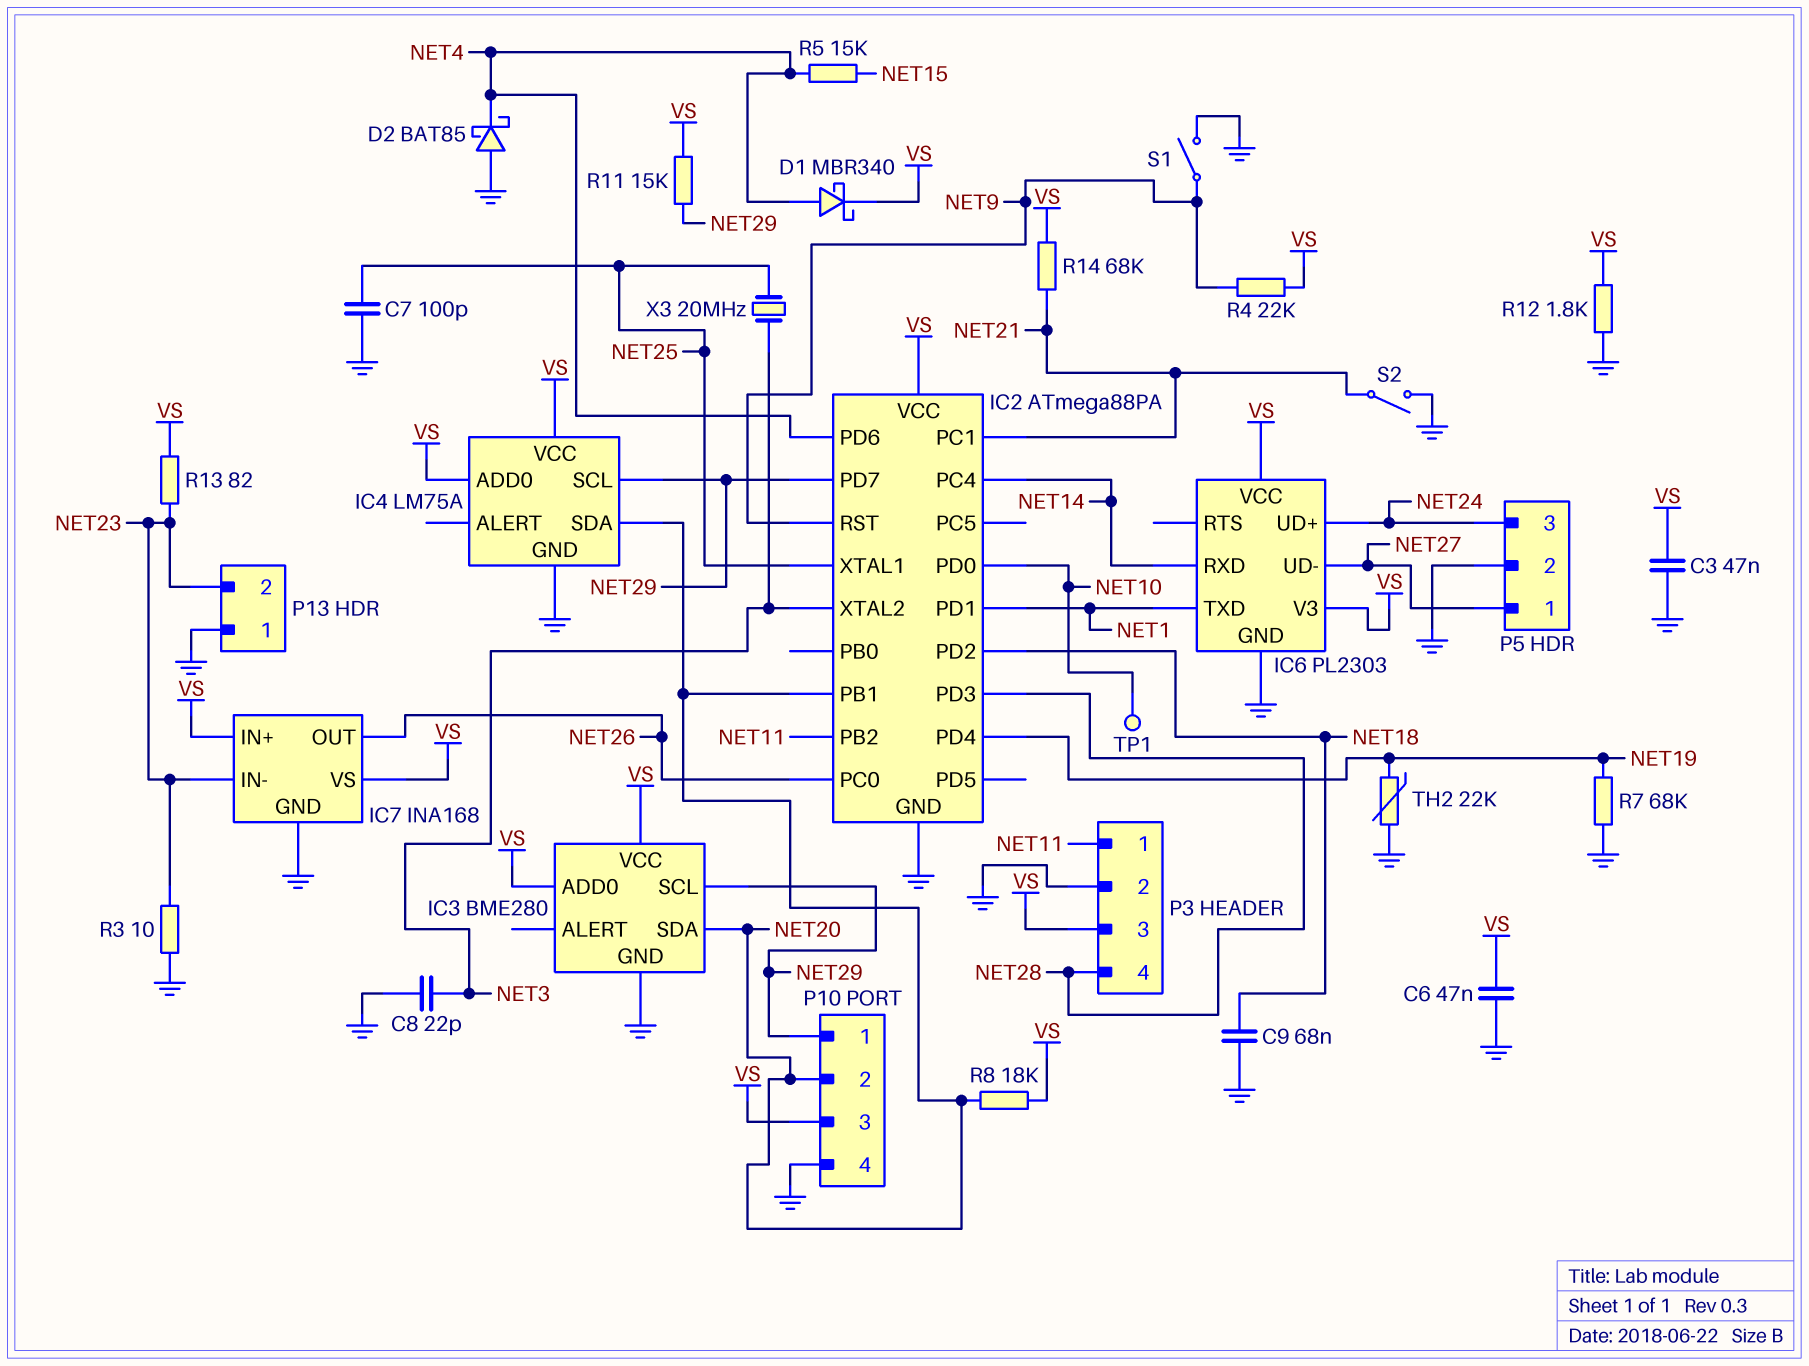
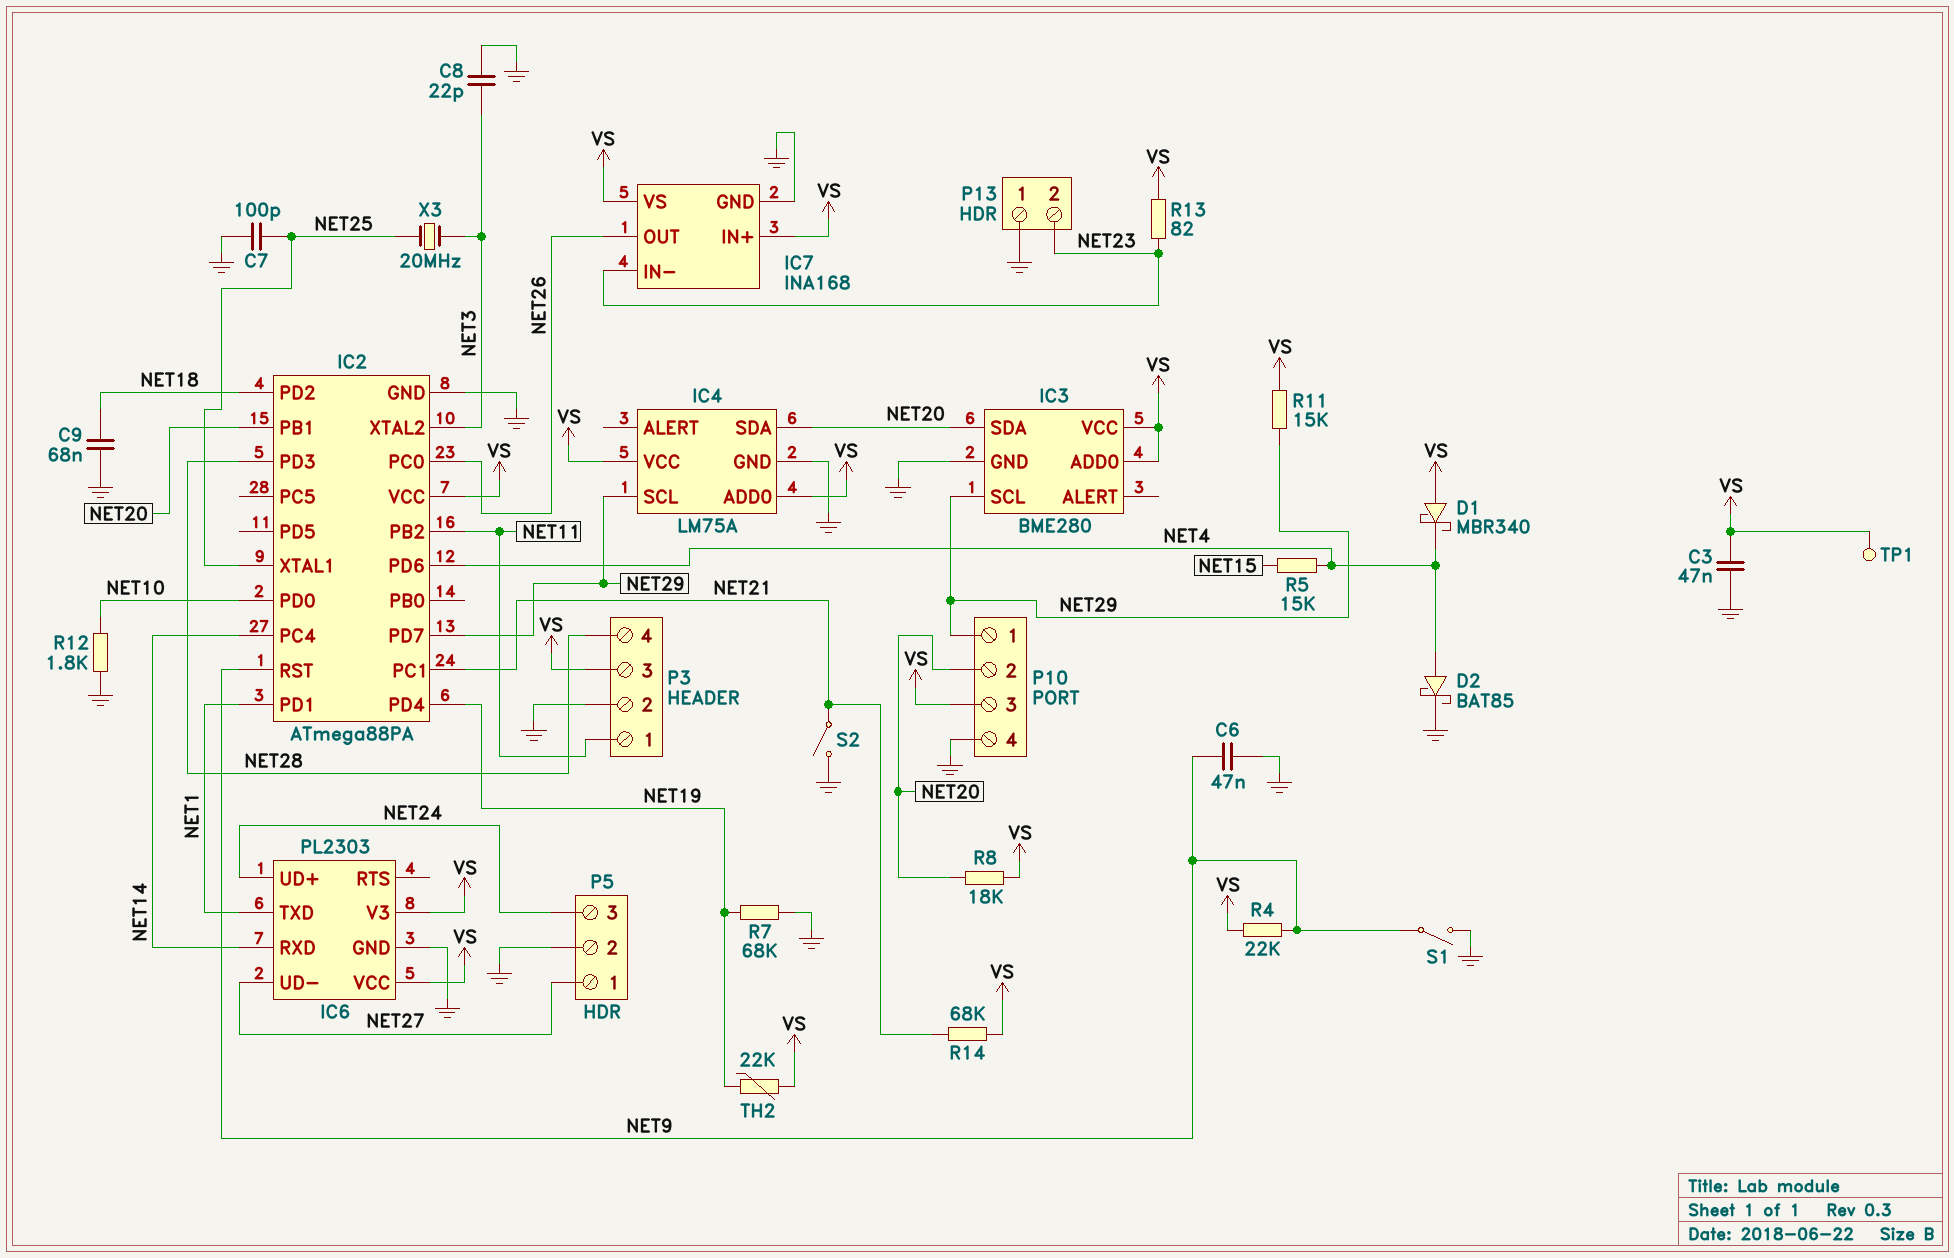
C6: 47nF (GND, VS) -> 47nF (GND, NET9)
D1: schottky MBR340 (A NET4, K VS) -> schottky MBR340 (A VS, K NET4)
D2: schottky BAT85 (A GND, K NET4) -> schottky BAT85 (A NET4, K GND)
R3: 10 (GND, NET23) -> none
R12: 1.8k (GND, VS) -> 1.8k (GND, NET10)
TH2: 22k (GND, NET19) -> 22k (NET19, VS)
TP1: test point (NET10) -> test point (VS)

